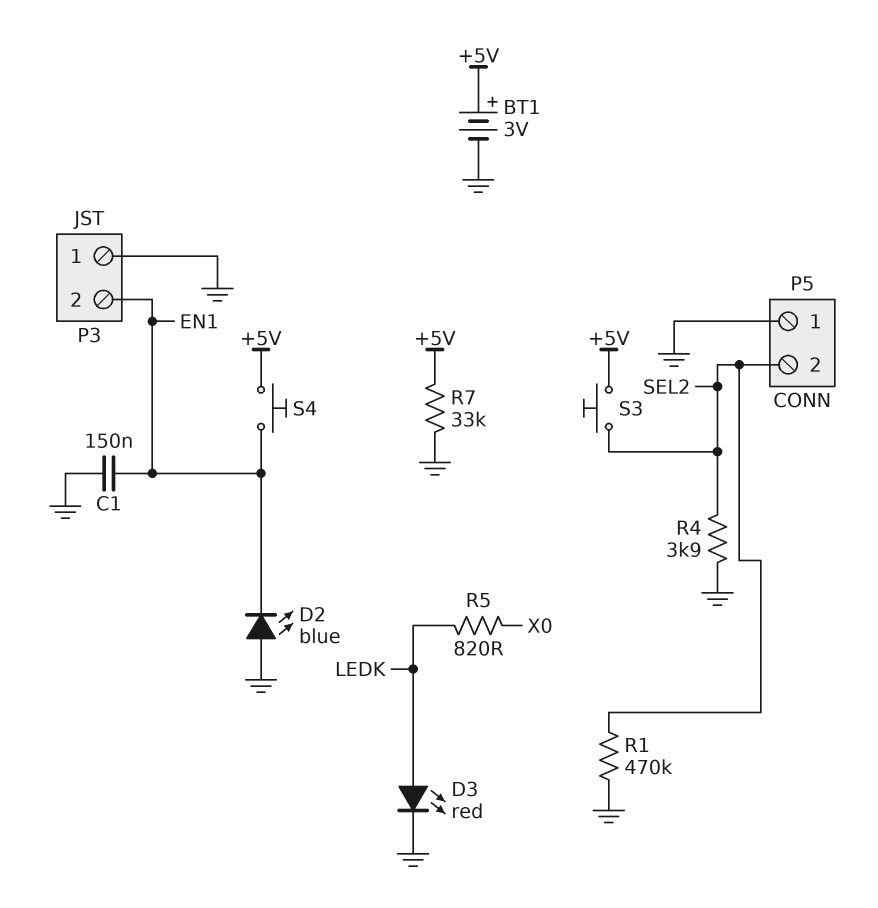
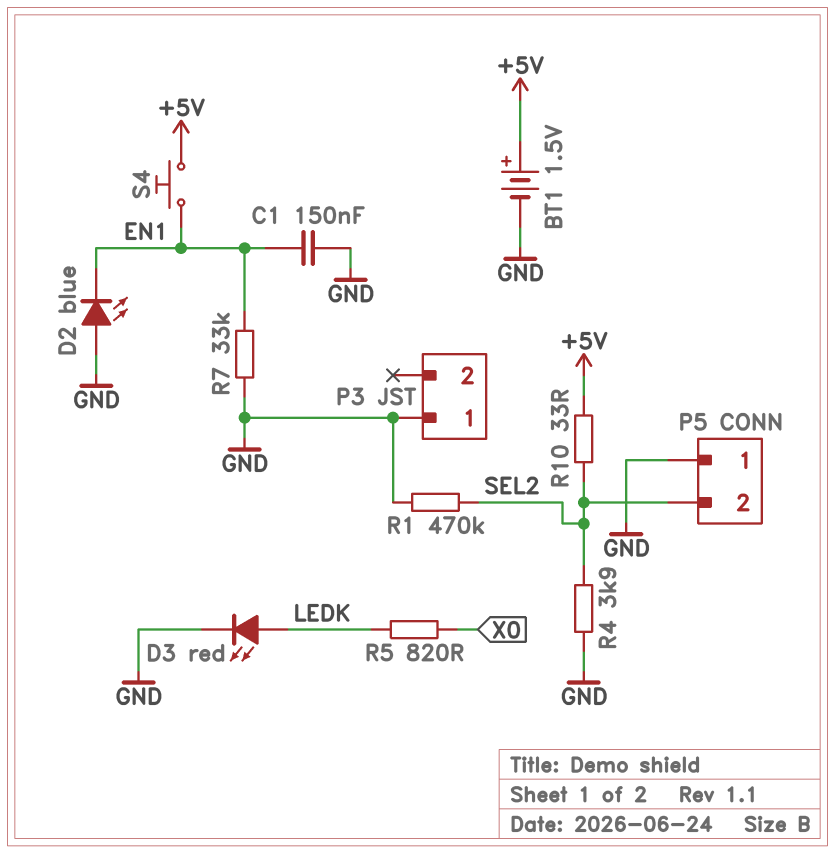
BT1: 3V (plus +5V, minus GND) -> 1.5V (plus +5V, minus GND)
P3 pin 2: EN1 -> none
R7: 33k (+5V, GND) -> 33k (EN1, GND)
R10: none -> 33 (+5V, SEL2)
S3: button (+5V, SEL2) -> none

